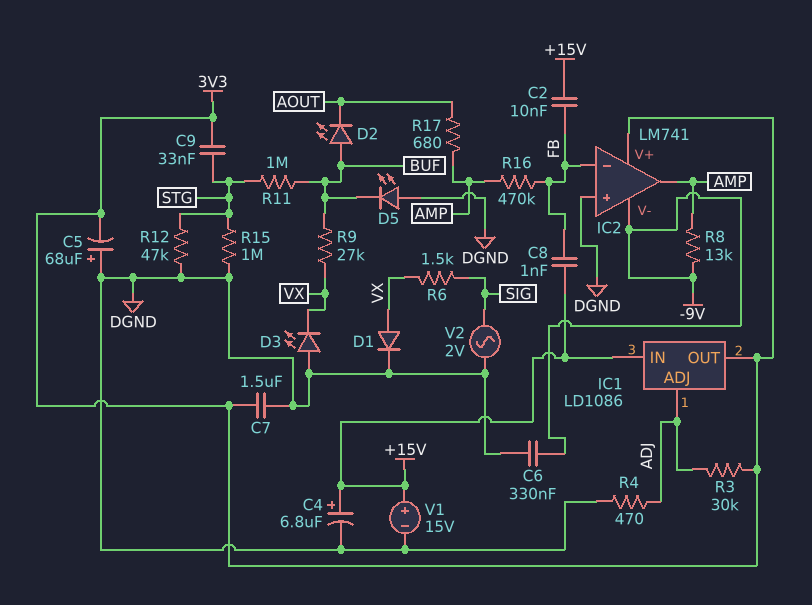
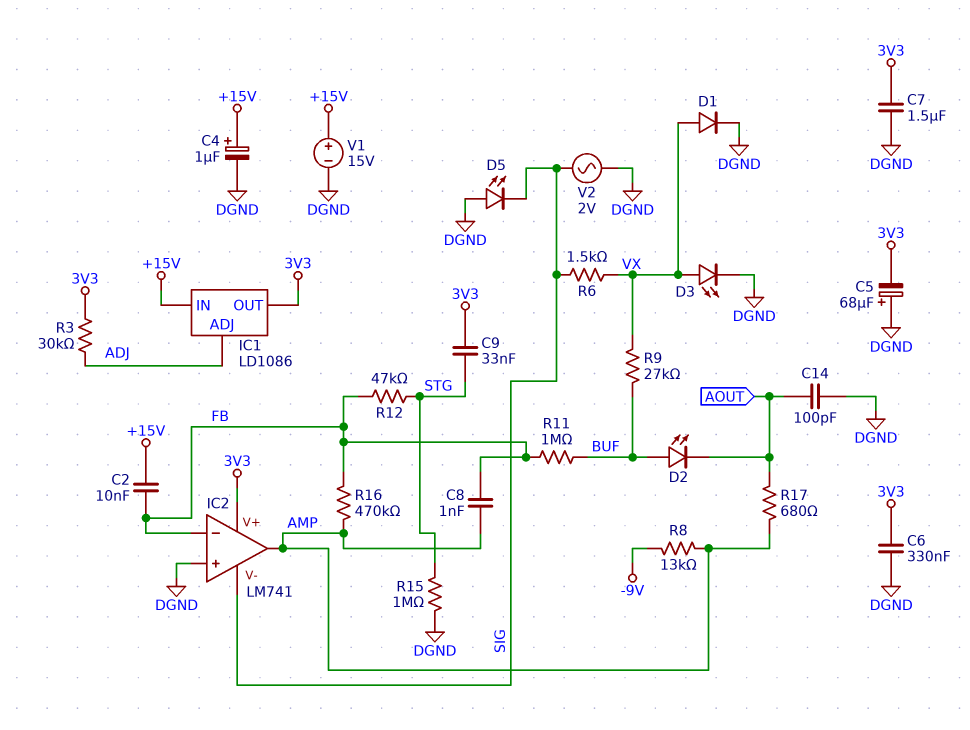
C4: 6.8uF (plus +15V, minus DGND) -> 1uF (plus +15V, minus DGND)
C6: 330nF (-9V, DGND) -> 330nF (3V3, DGND)
C8: 1nF (+15V, FB) -> 1nF (AMP, FB)
C14: none -> 100pF (AOUT, DGND)
D3: LED (A DGND, K VX) -> LED (A VX, K DGND)
D5: LED (A DGND, K BUF) -> LED (A DGND, K SIG)
IC2 pin V-: -9V -> SIG
R4: 470 (ADJ, DGND) -> none
R11: 1M (BUF, STG) -> 1M (BUF, FB)
R12: 47k (DGND, STG) -> 47k (FB, STG)

